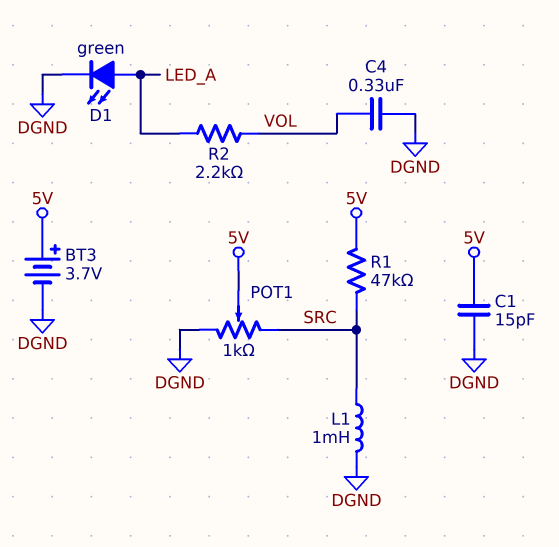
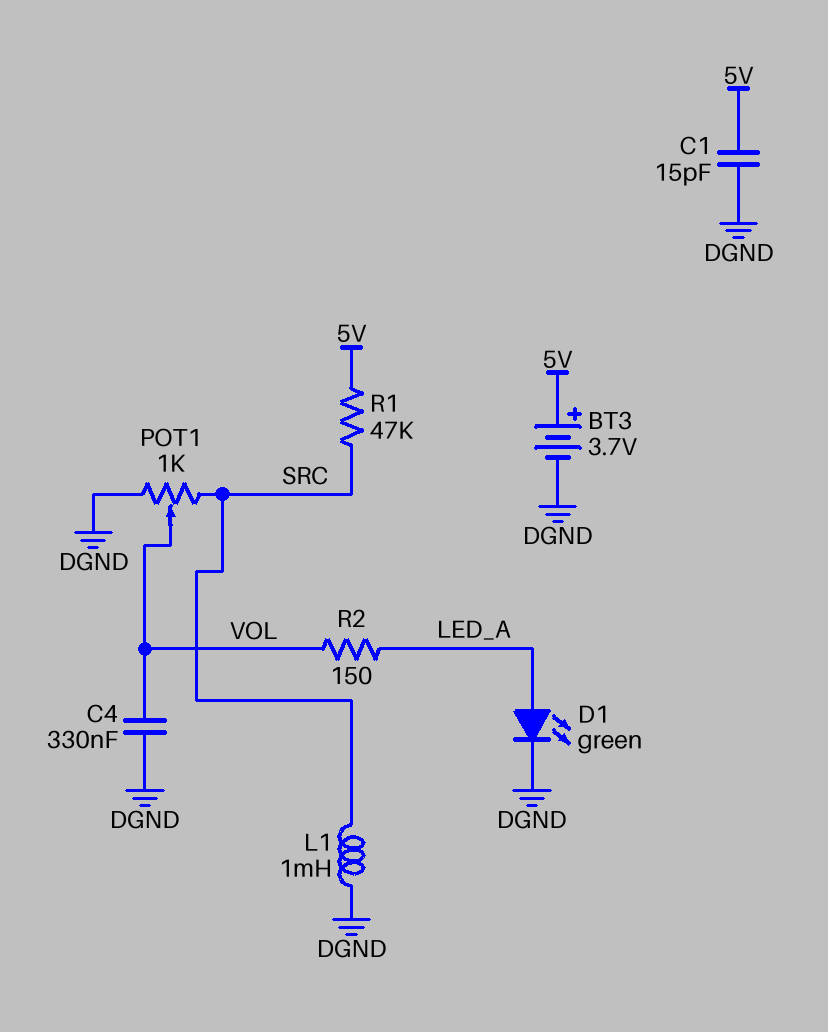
POT1: 1k (DGND, SRC, wiper 5V) -> 1k (DGND, SRC, wiper VOL)
R2: 2.2k (LED_A, VOL) -> 150 (LED_A, VOL)

